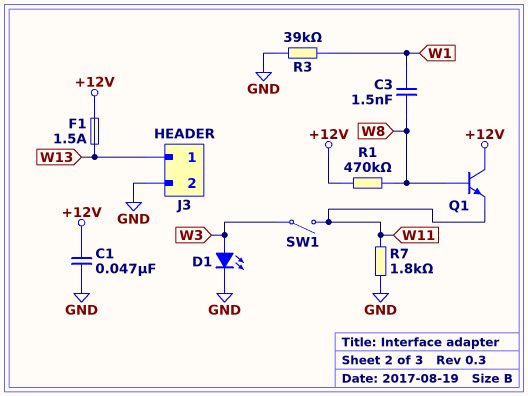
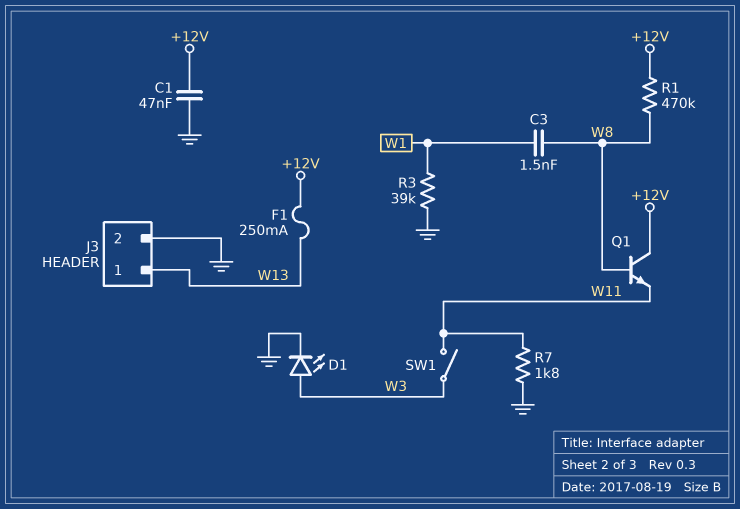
F1: 1.5A (+12V, W13) -> 250mA (+12V, W13)

